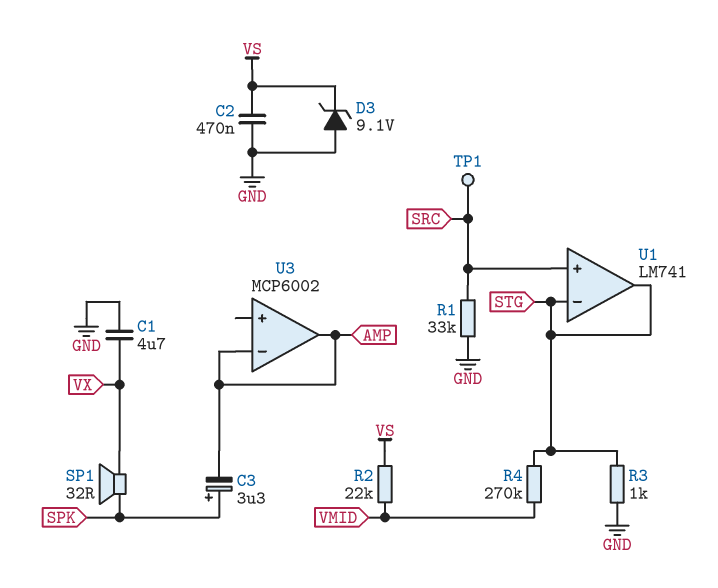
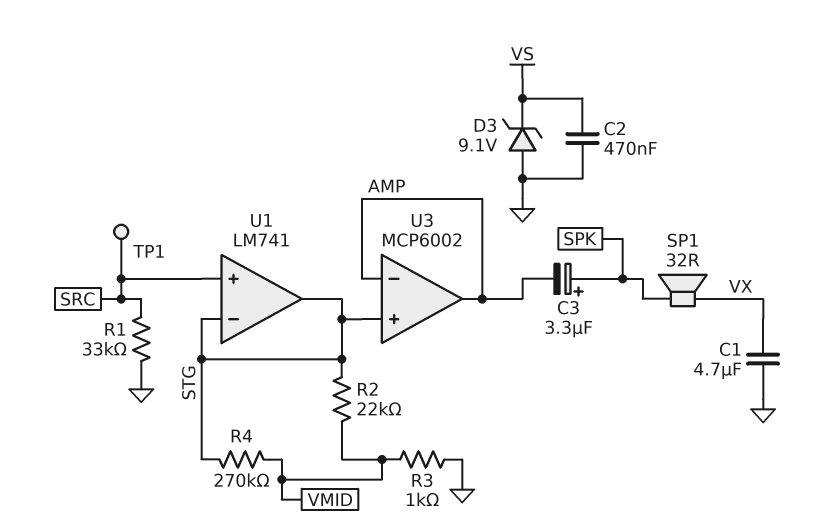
R2: 22k (VMID, VS) -> 22k (STG, VMID)
R3: 1k (GND, STG) -> 1k (GND, VMID)
U3 pin in+: none -> STG

